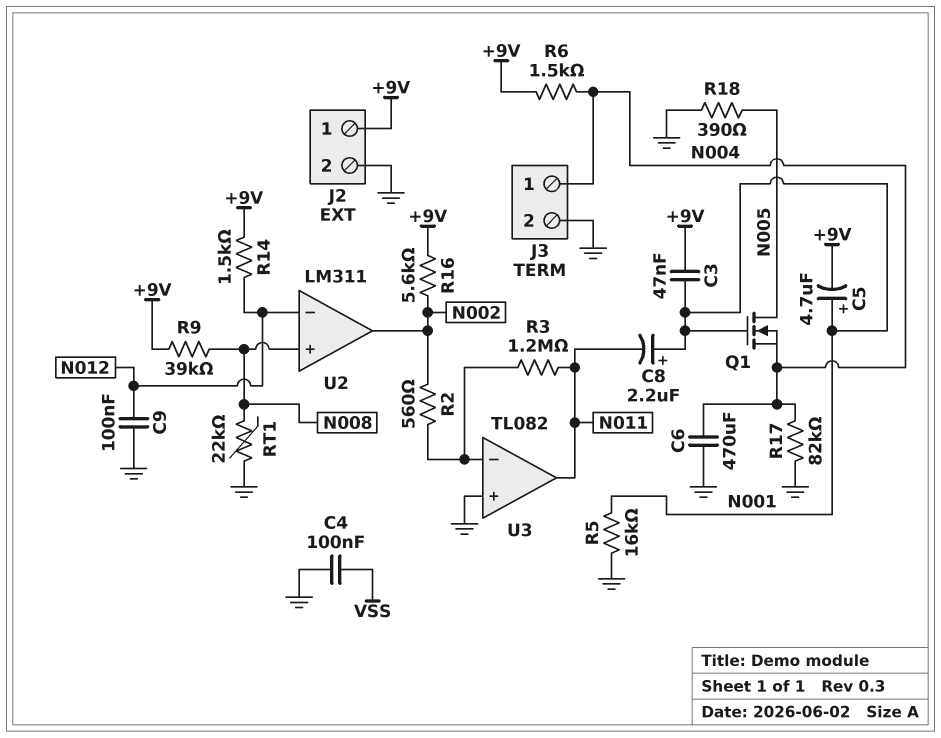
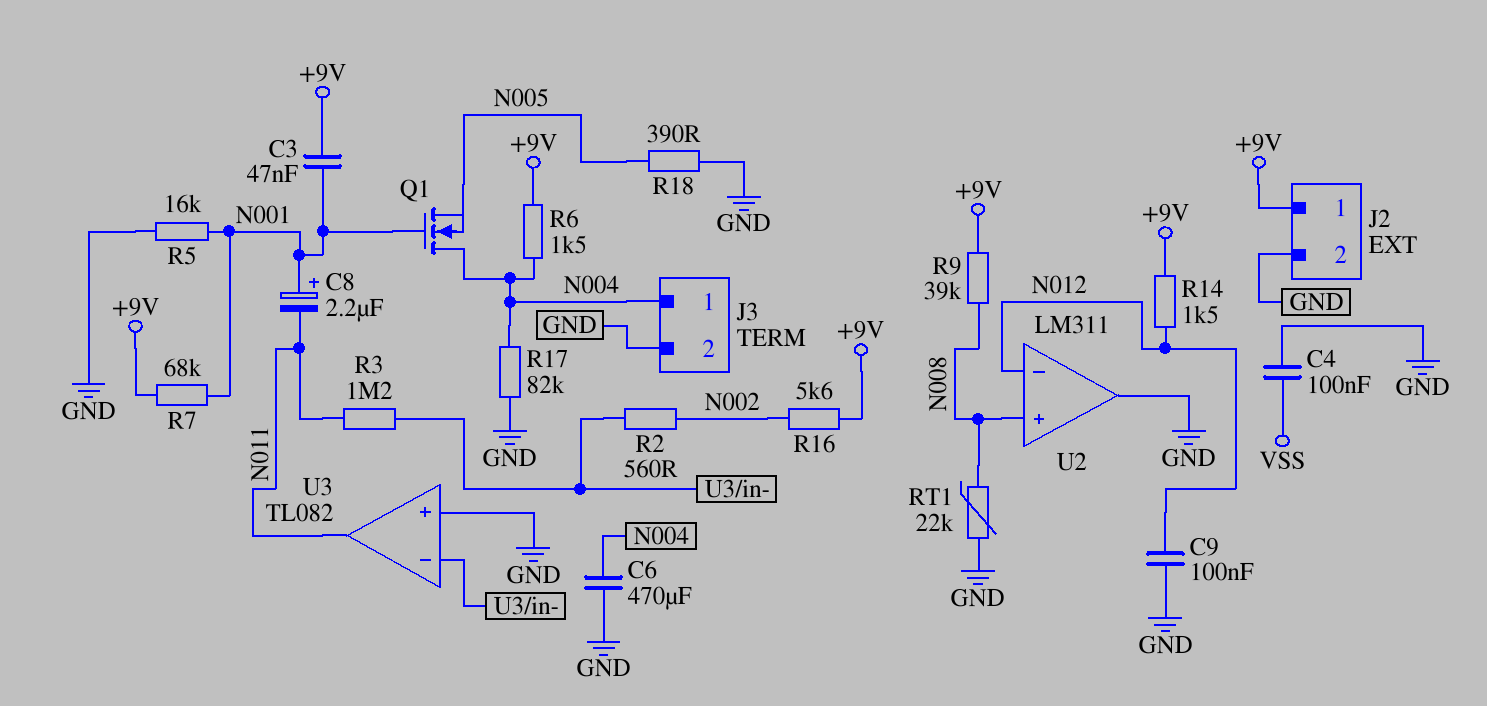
C5: 4.7uF (plus N001, minus +9V) -> none
Q1: NMOS (G N001, D N005, S N004) -> NMOS (G N001, D N004, S N005)
R7: none -> 68k (+9V, N001)
U2 pin out: N002 -> GND

